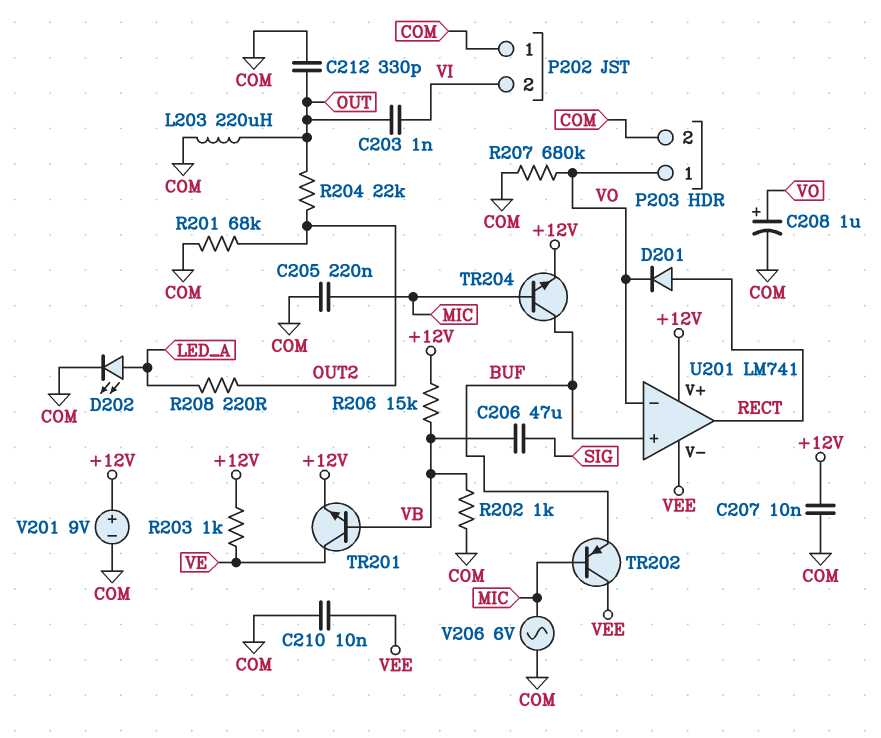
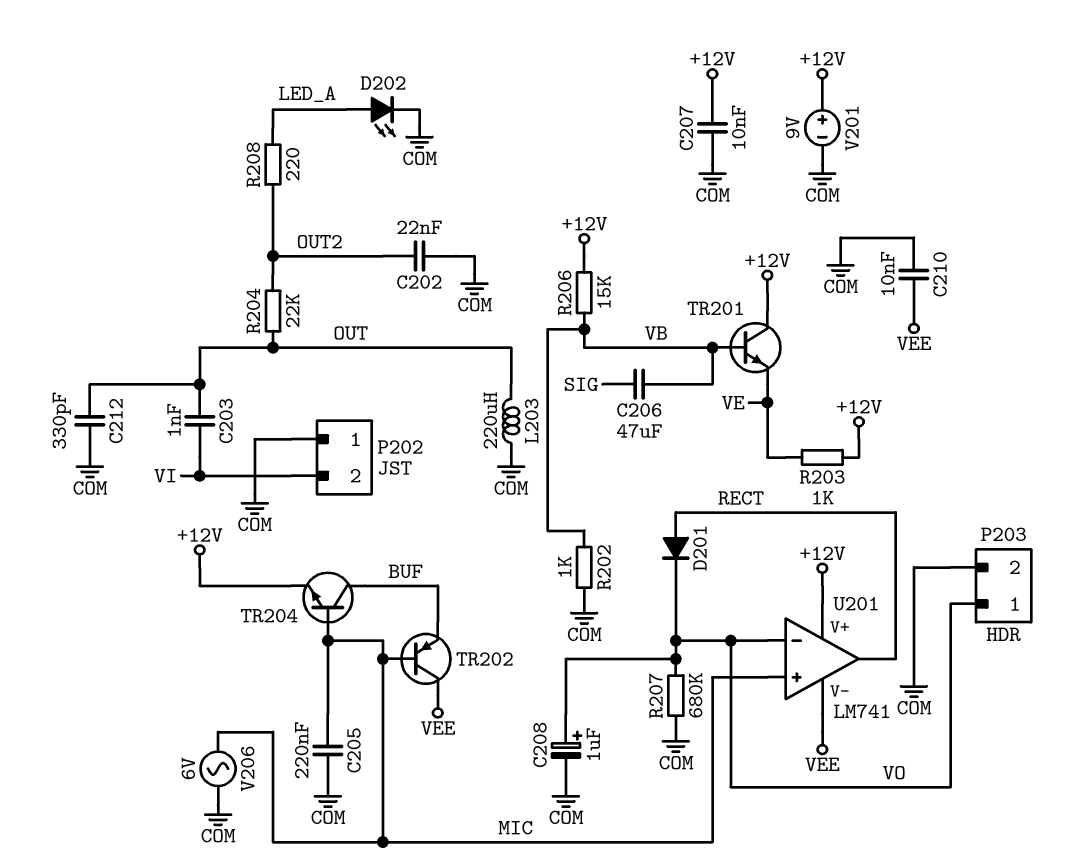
C202: none -> 22nF (COM, OUT2)
R201: 68k (COM, OUT2) -> none
TR201: NPN (B VB, C VE, E +12V) -> NPN (B VB, C +12V, E VE)
U201 pin in+: BUF -> MIC

